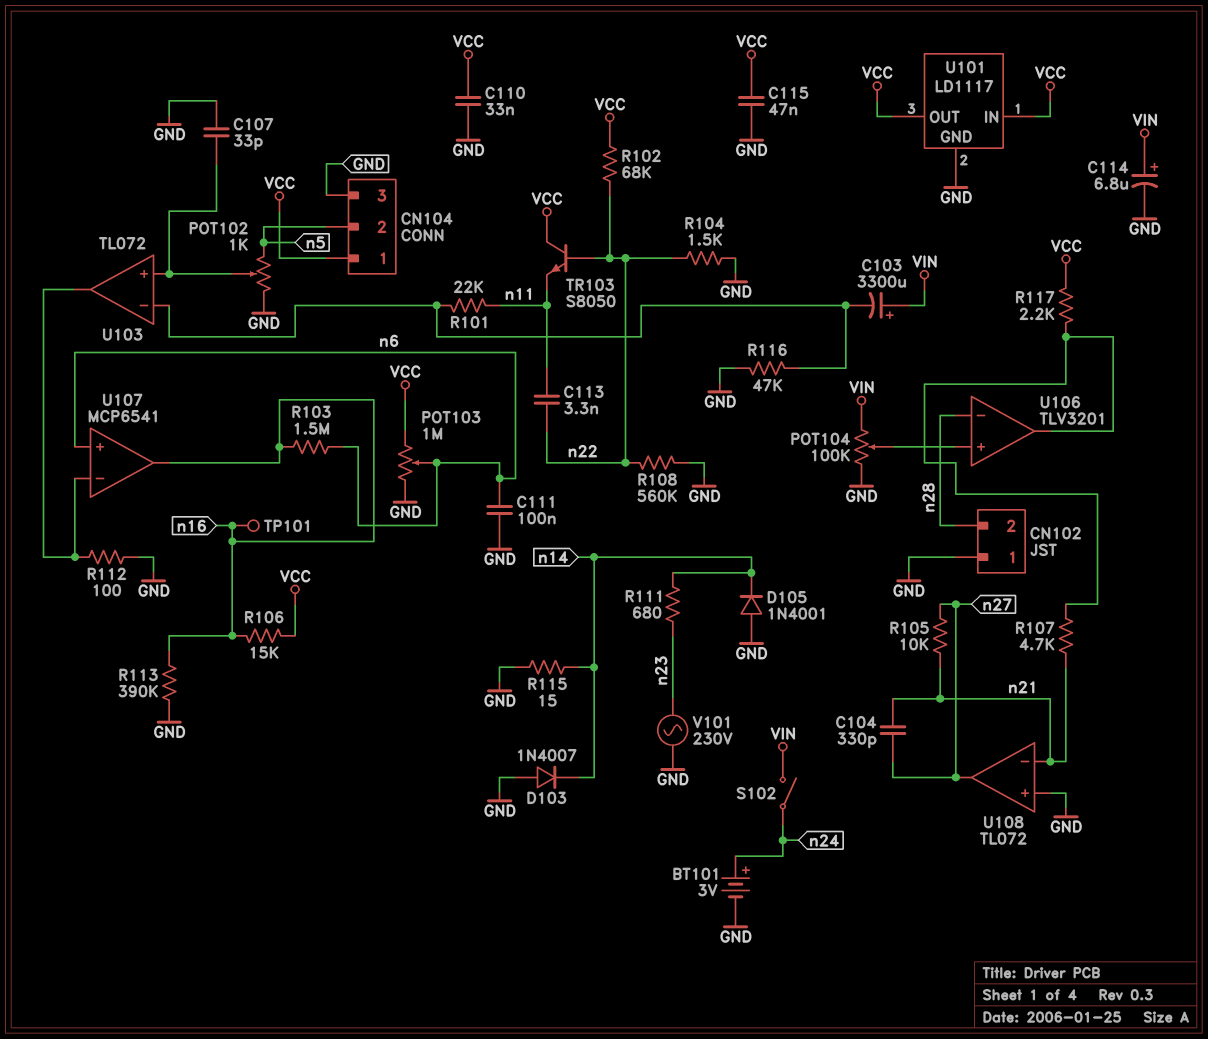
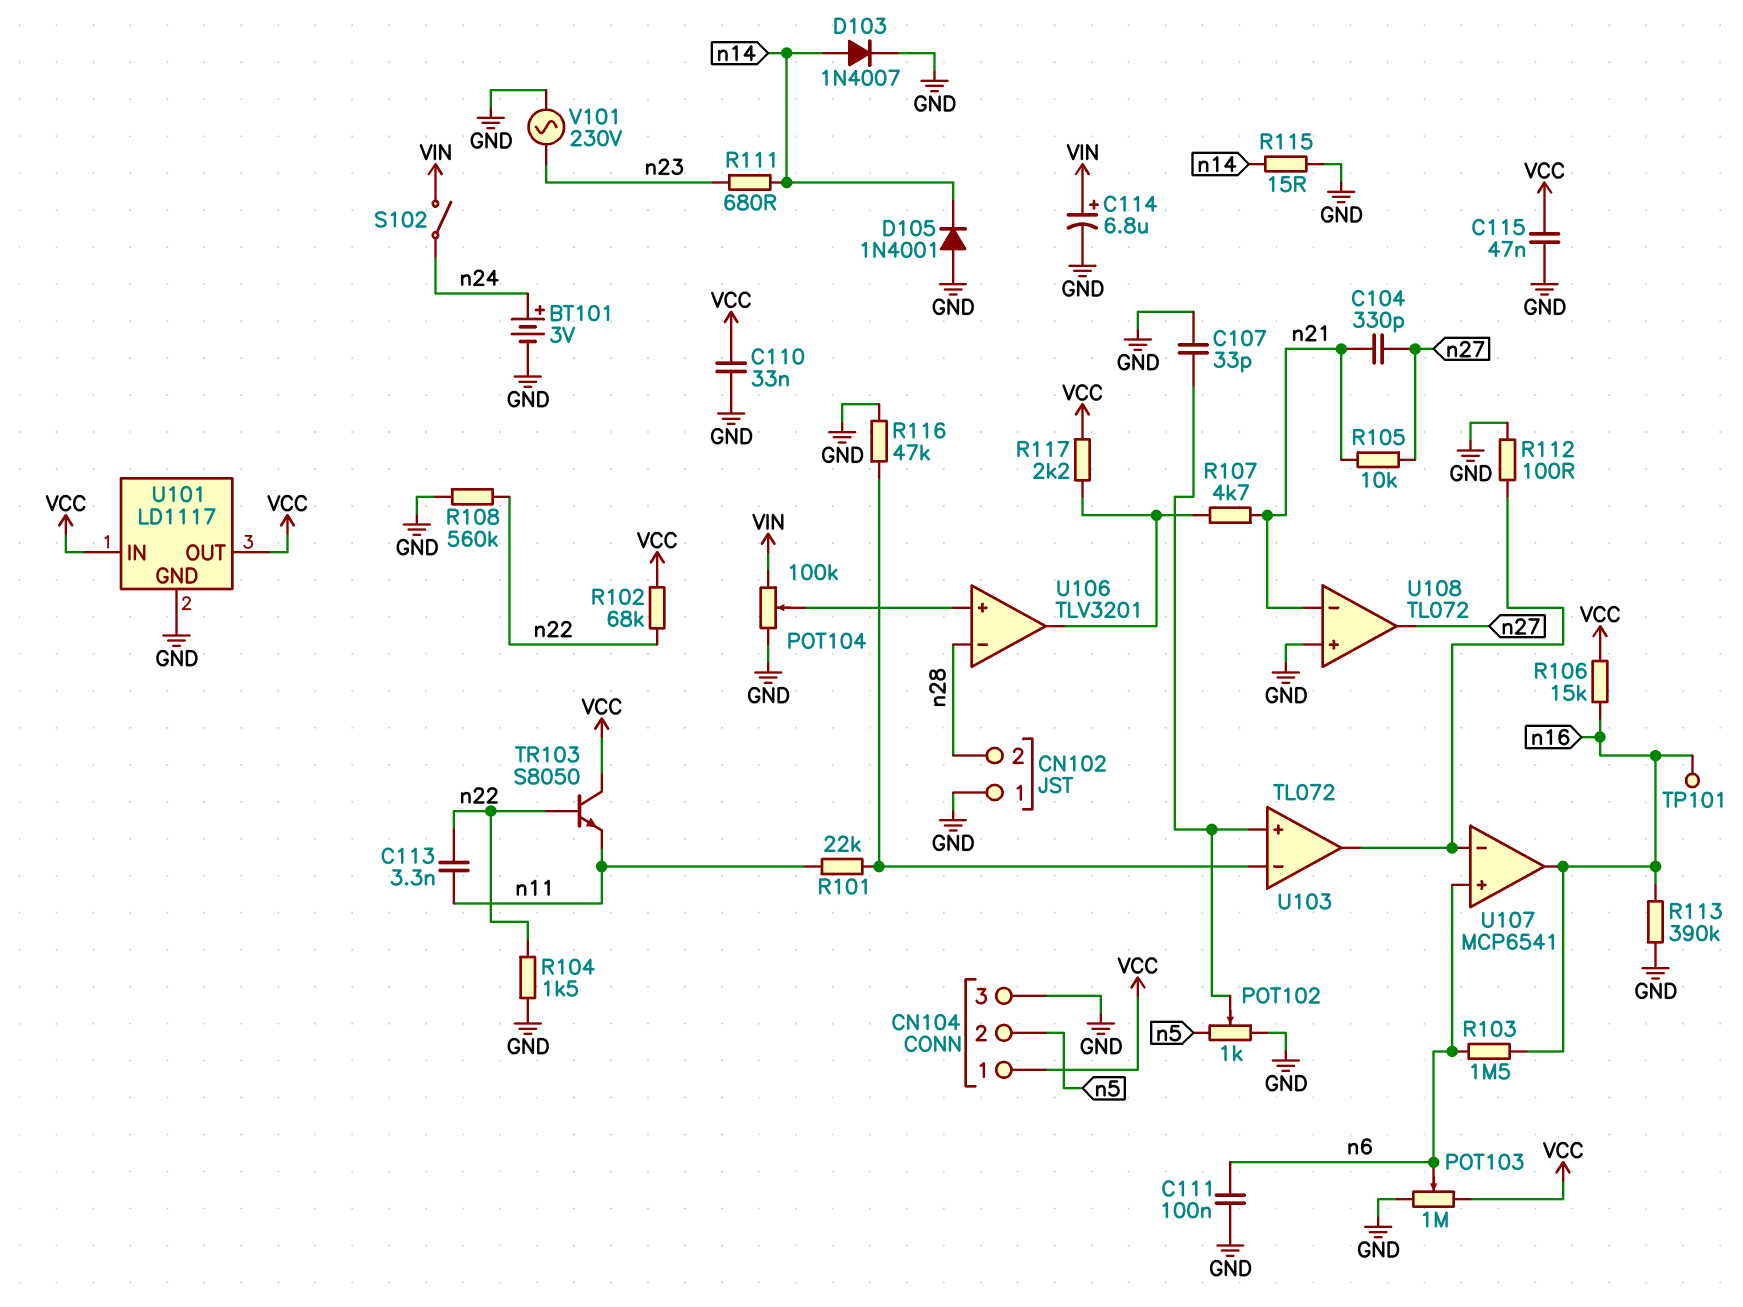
C103: 3300uF (plus VIN, minus U103/in-) -> none
D103: diode 1N4007 (A GND, K n14) -> diode 1N4007 (A n14, K GND)

